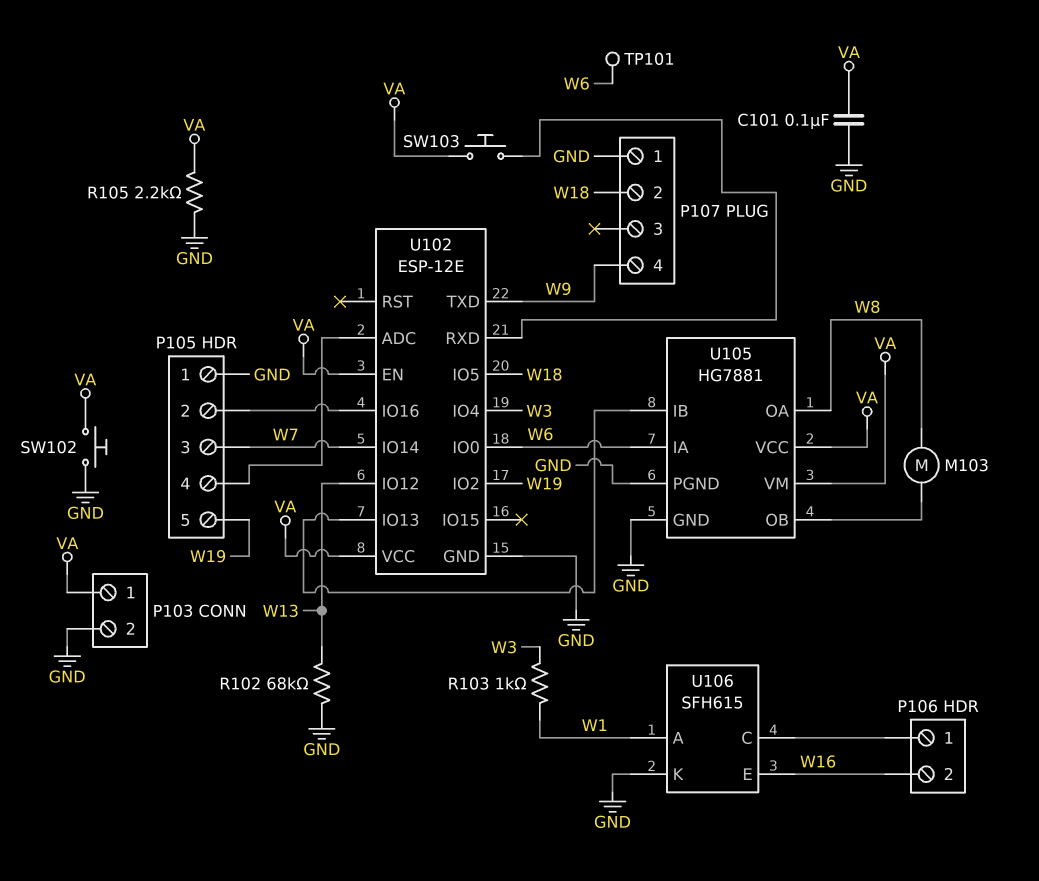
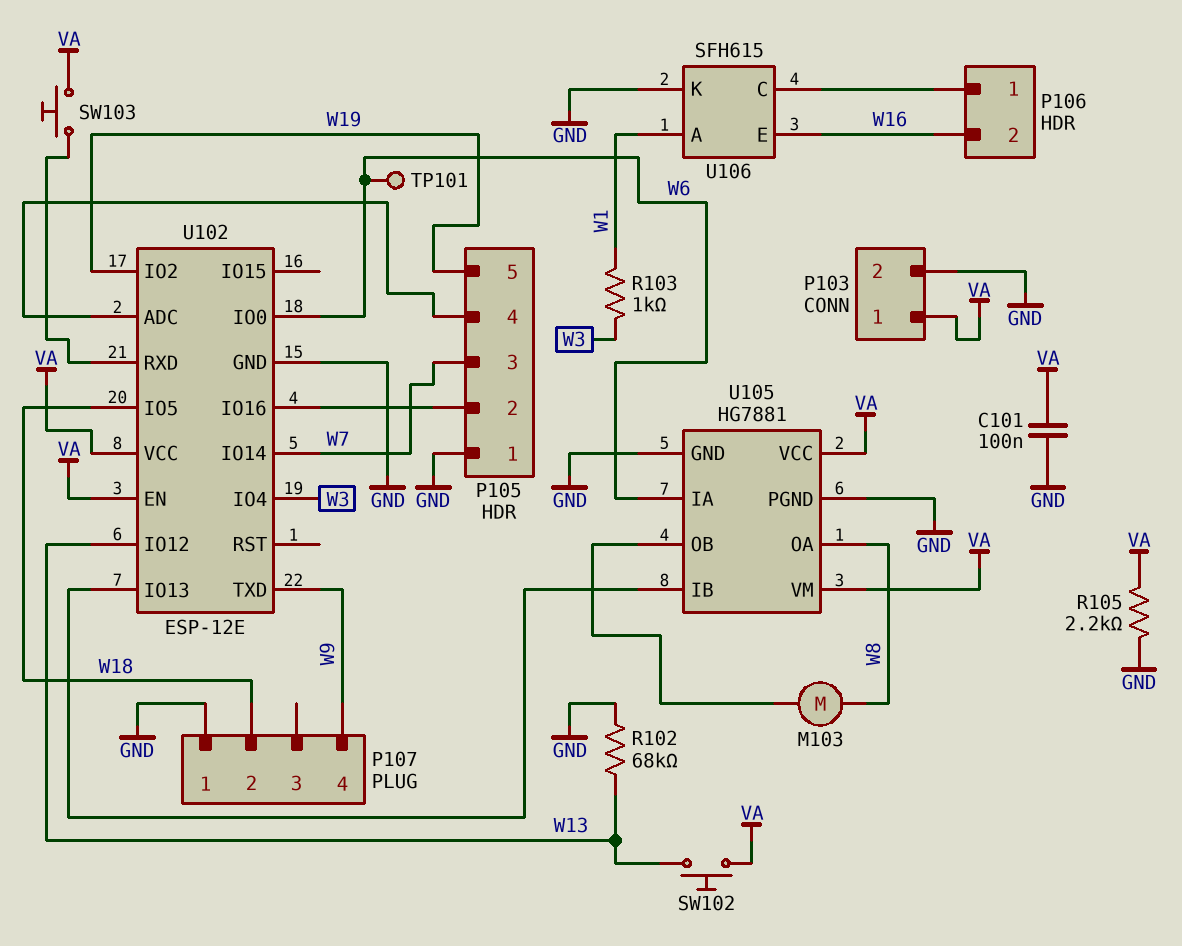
SW102: button (GND, VA) -> button (VA, W13)

